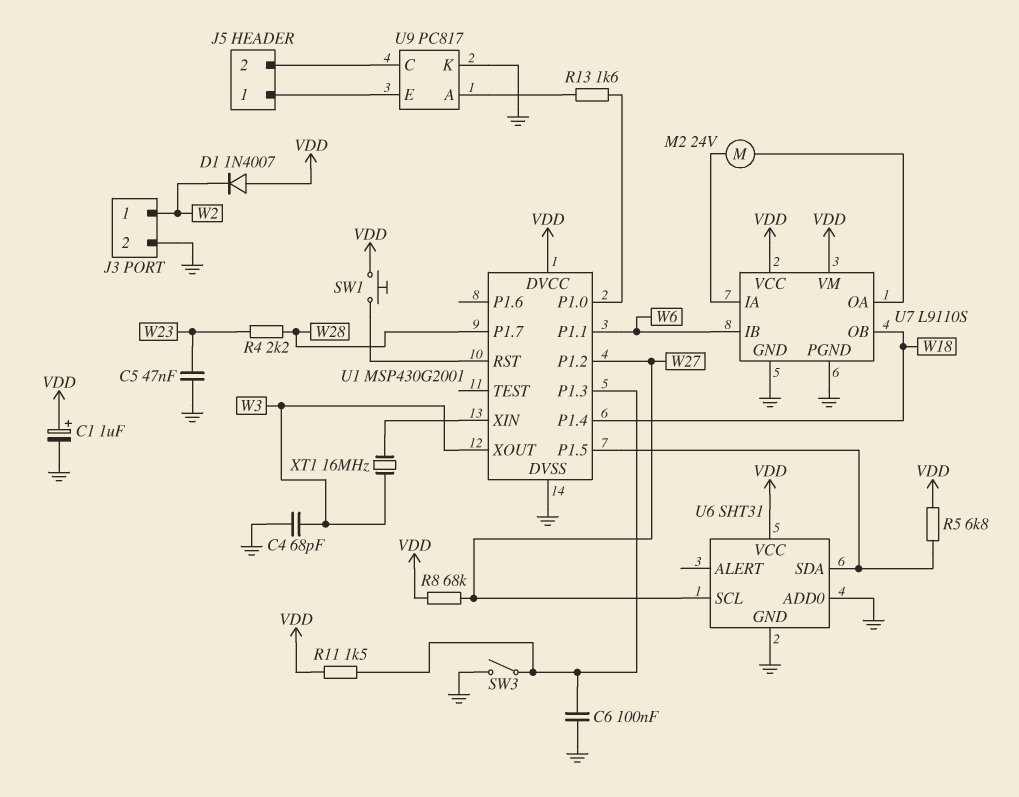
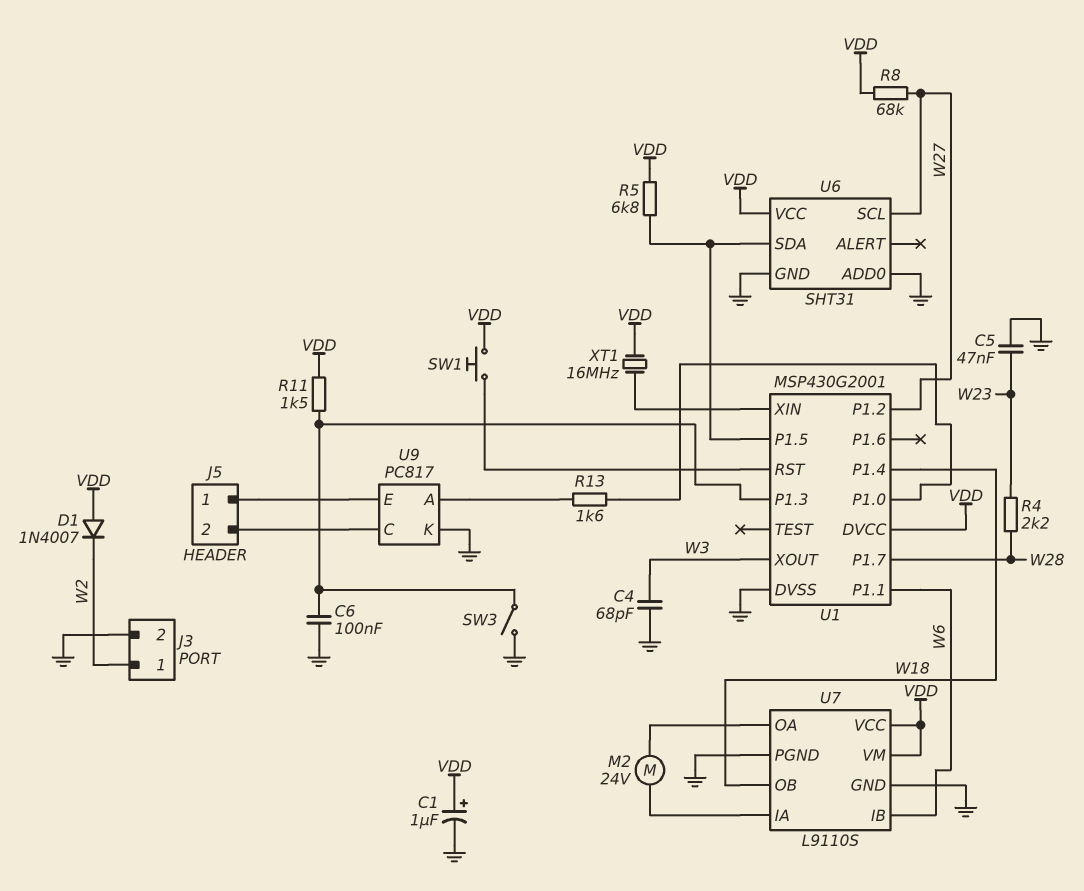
XT1: 16MHz (U1/XIN, W3) -> 16MHz (U1/XIN, VDD)

